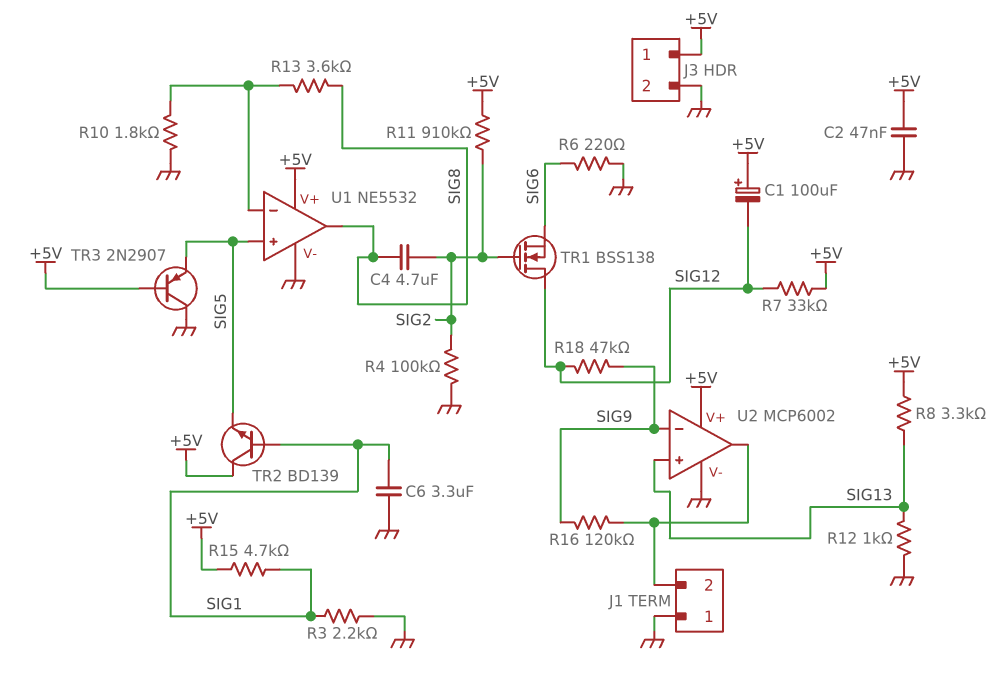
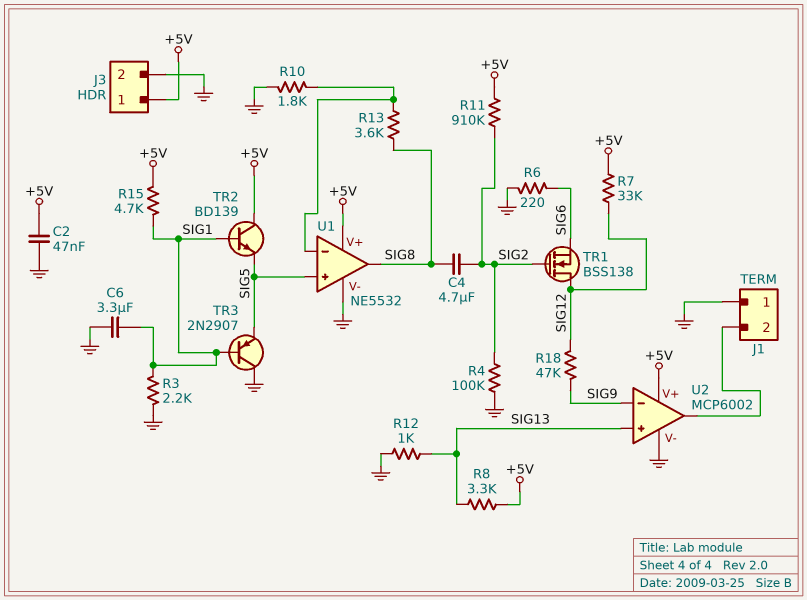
C1: 100uF (plus +5V, minus SIG12) -> none
R16: 120k (J1/2, SIG9) -> none
TR3: PNP 2N2907 (B +5V, C GND, E SIG5) -> PNP 2N2907 (B SIG1, C GND, E SIG5)

